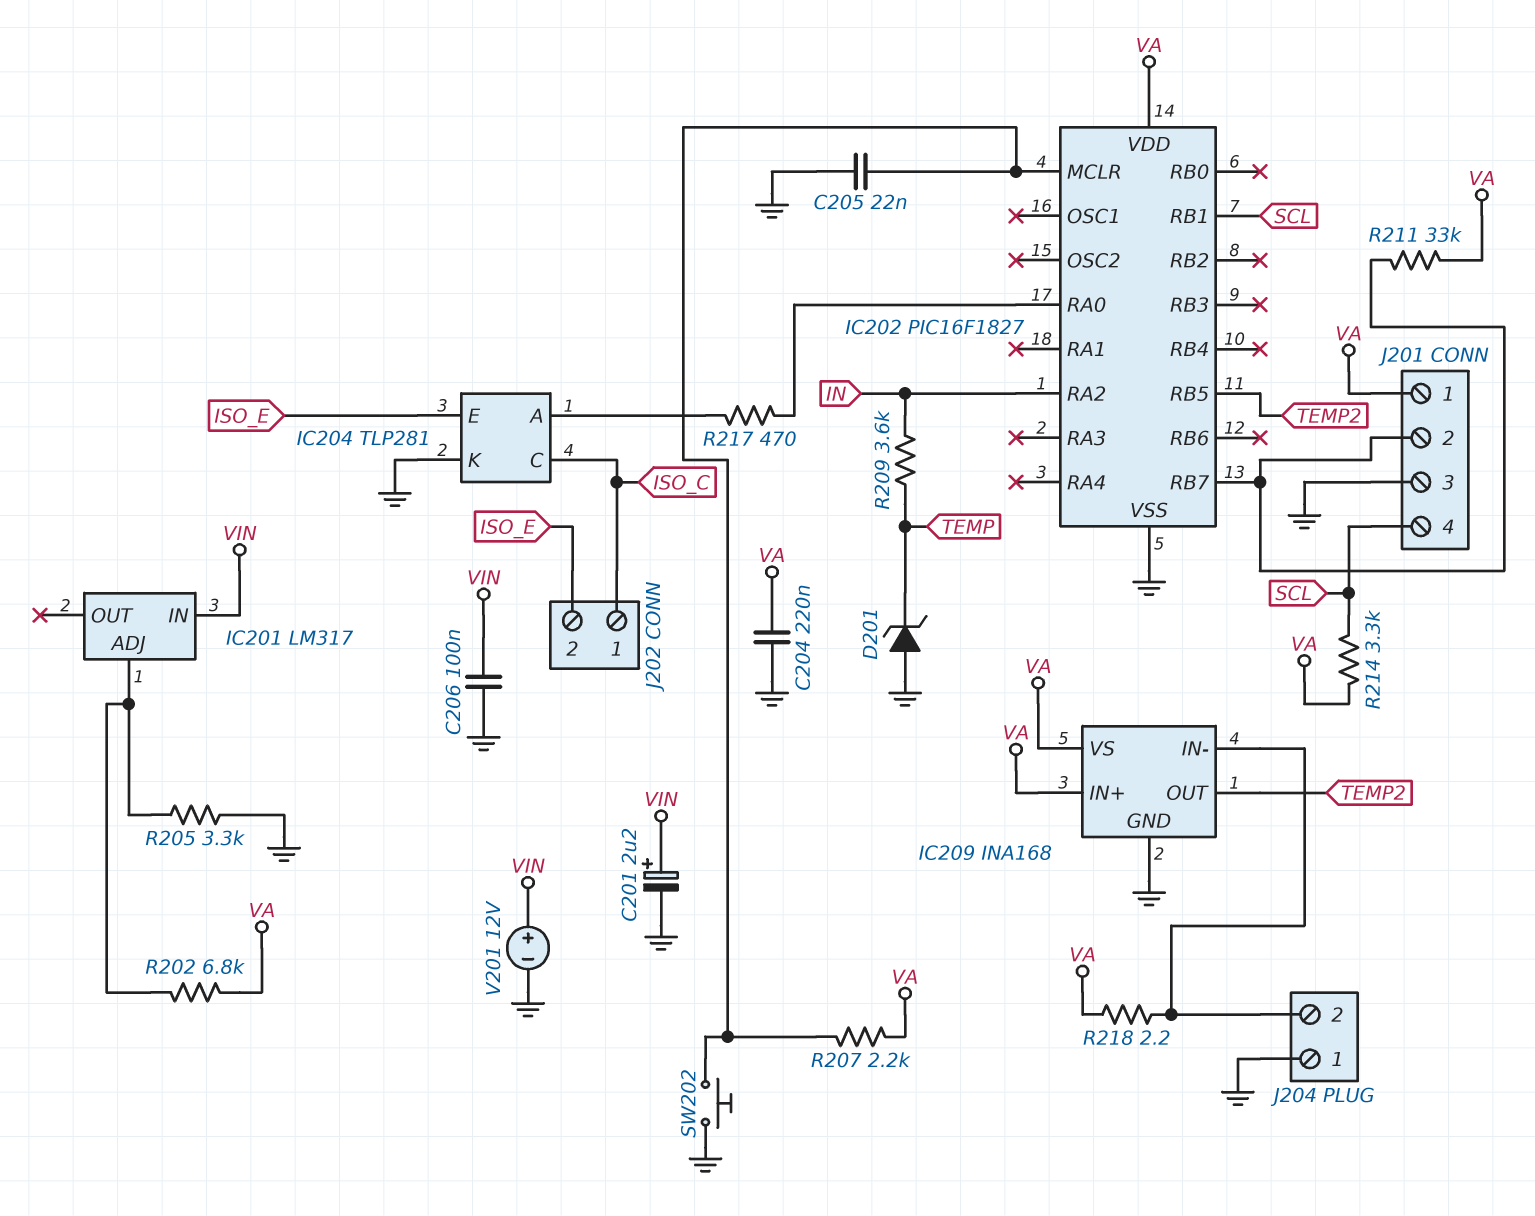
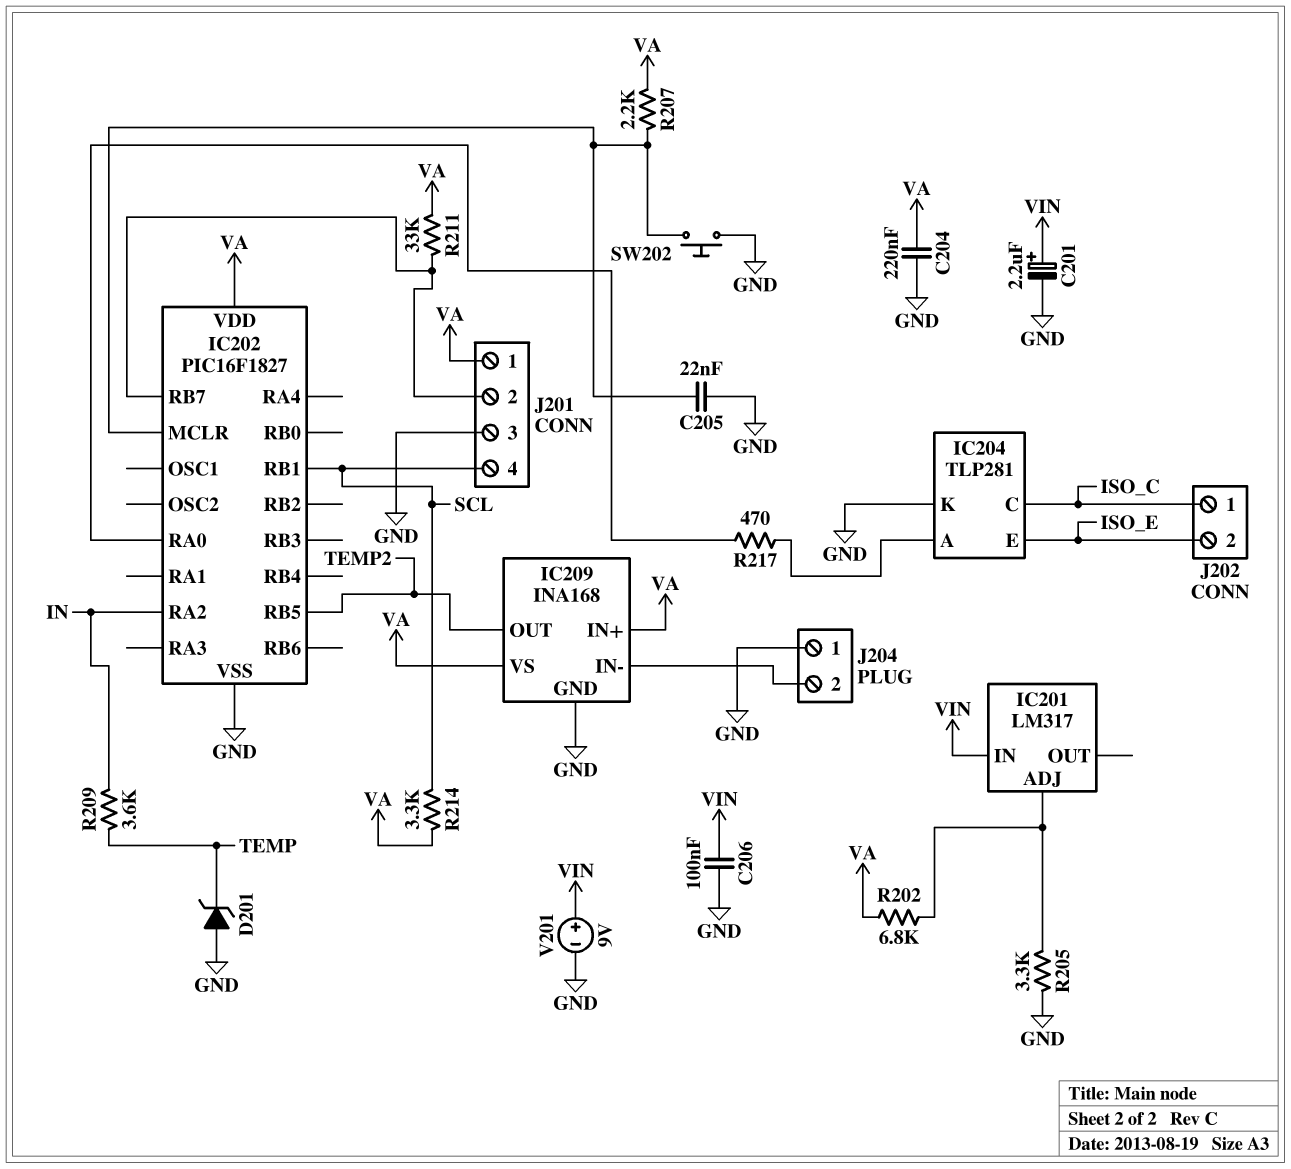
R218: 2.2 (IC209/IN-, VA) -> none
V201: 12V (plus VIN, minus GND) -> 9V (plus VIN, minus GND)

